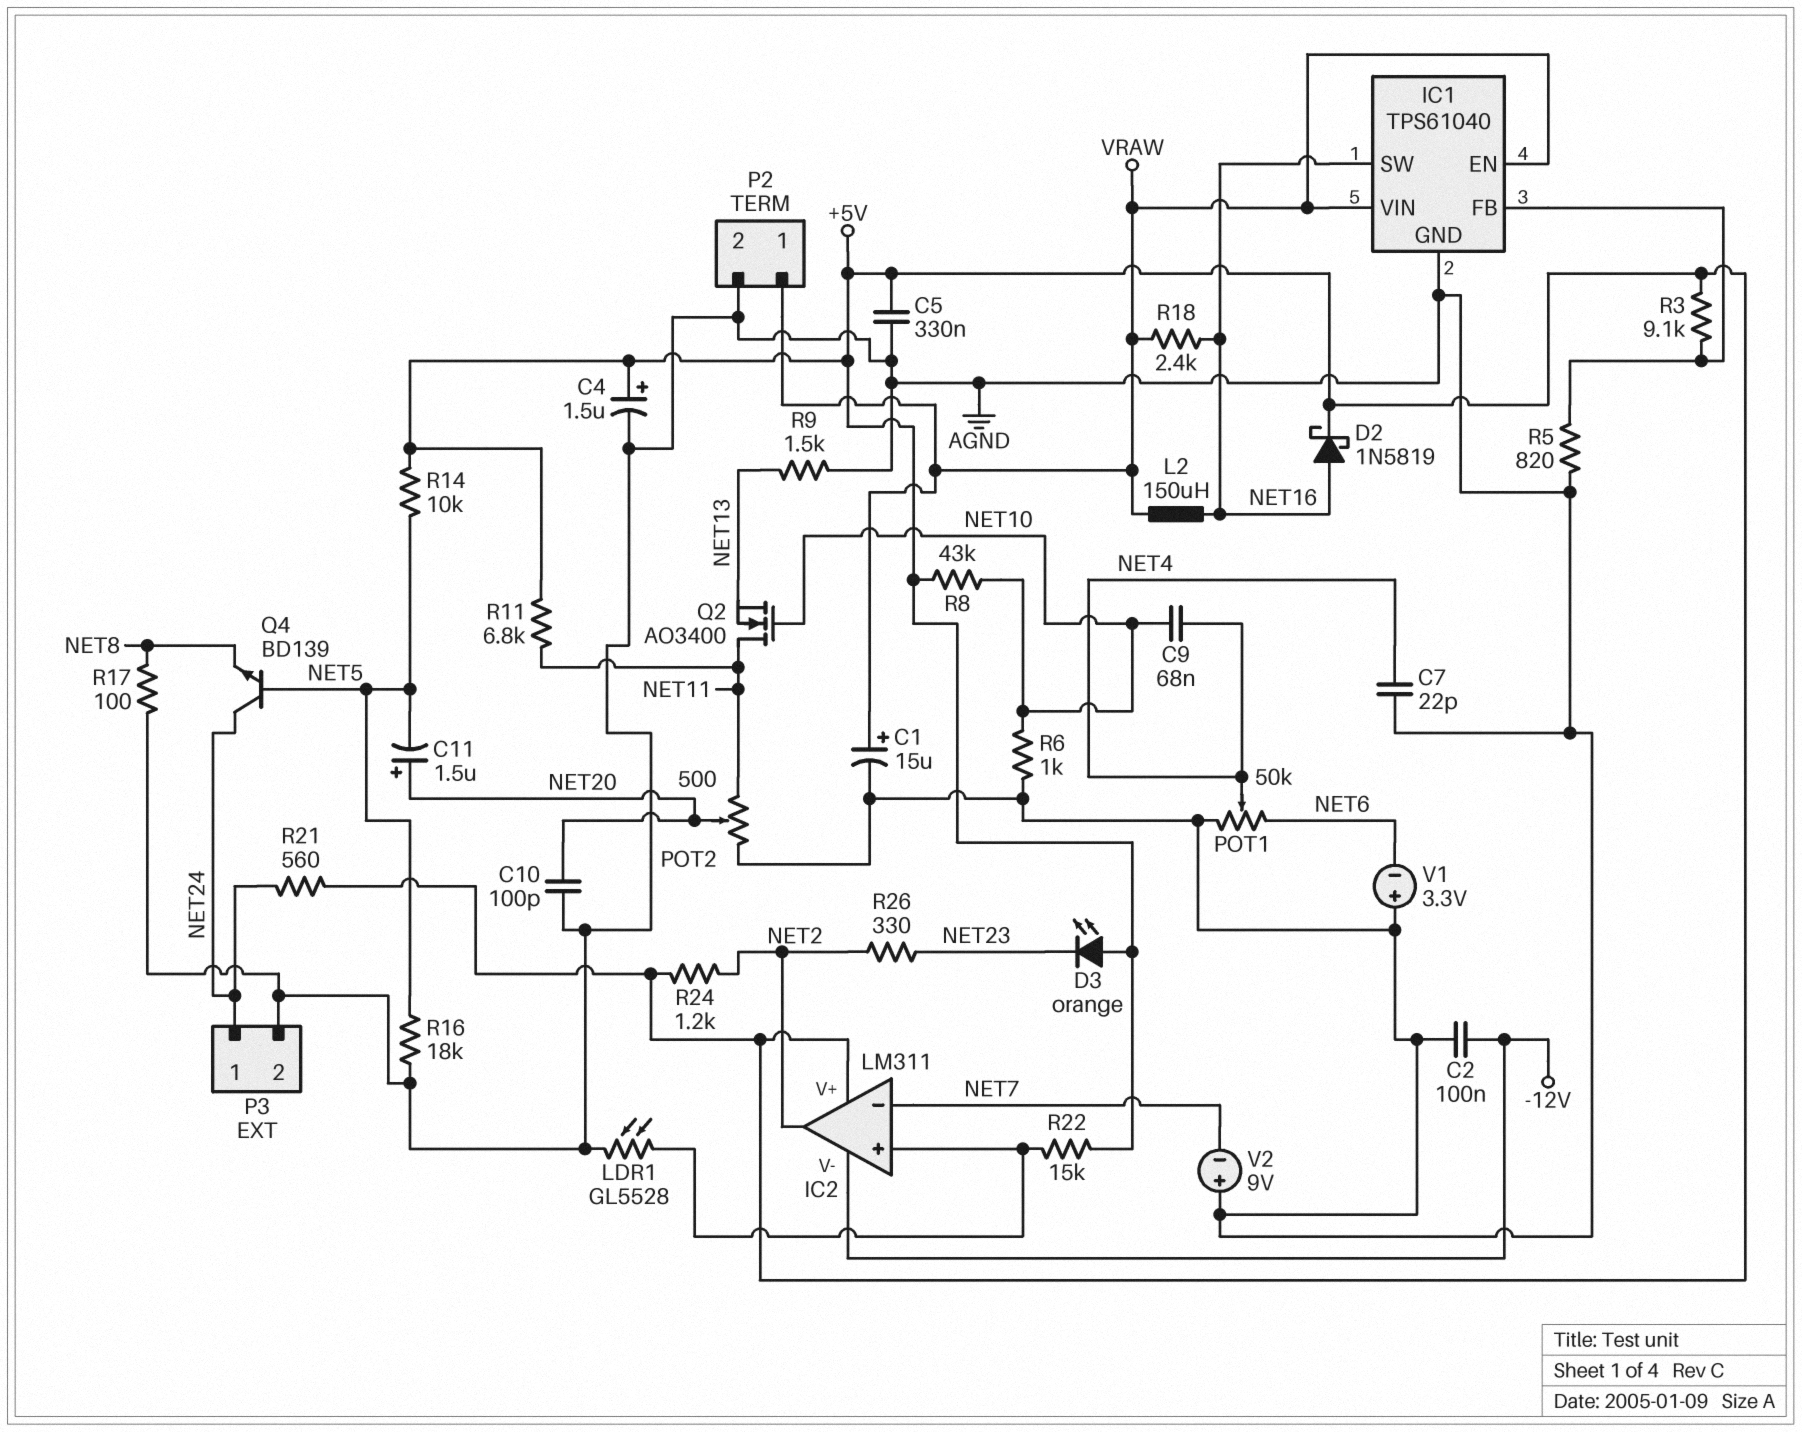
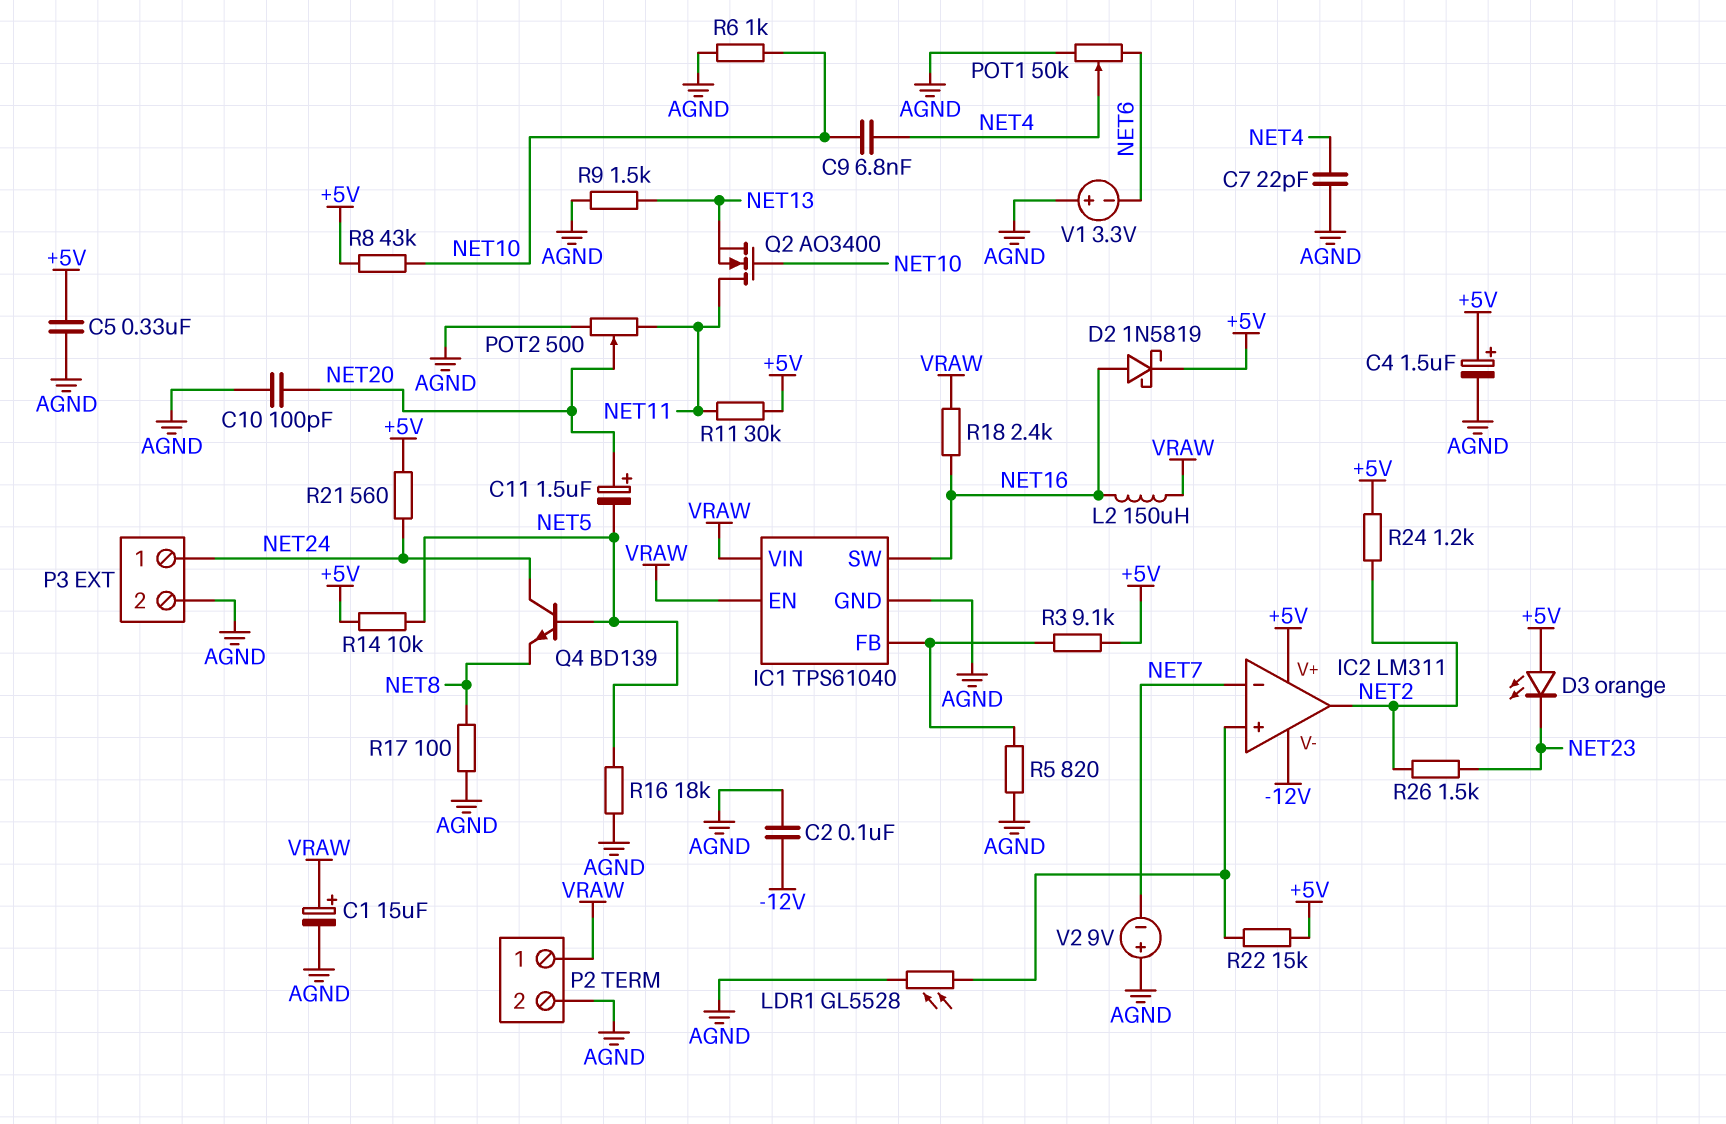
C9: 68nF (NET4, NET10) -> 6.8nF (NET4, NET10)
R11: 6.8k (+5V, NET11) -> 30k (+5V, NET11)
R26: 330 (NET2, NET23) -> 1.5k (NET2, NET23)

